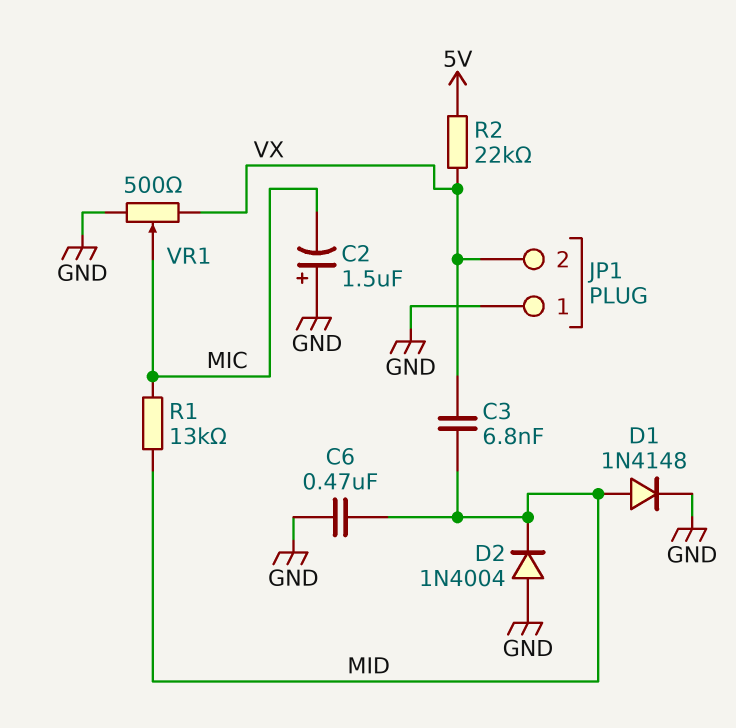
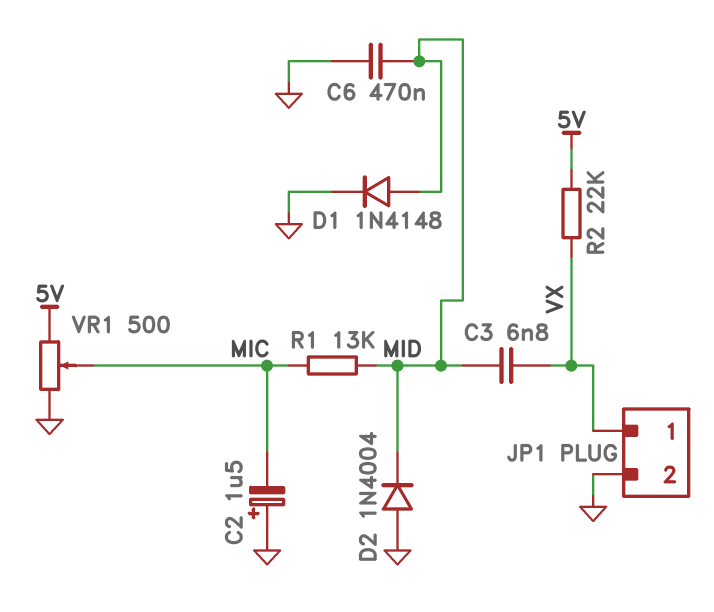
JP1 pin 1: GND -> VX
JP1 pin 2: VX -> GND
VR1: 500 (GND, VX, wiper MIC) -> 500 (5V, GND, wiper MIC)

